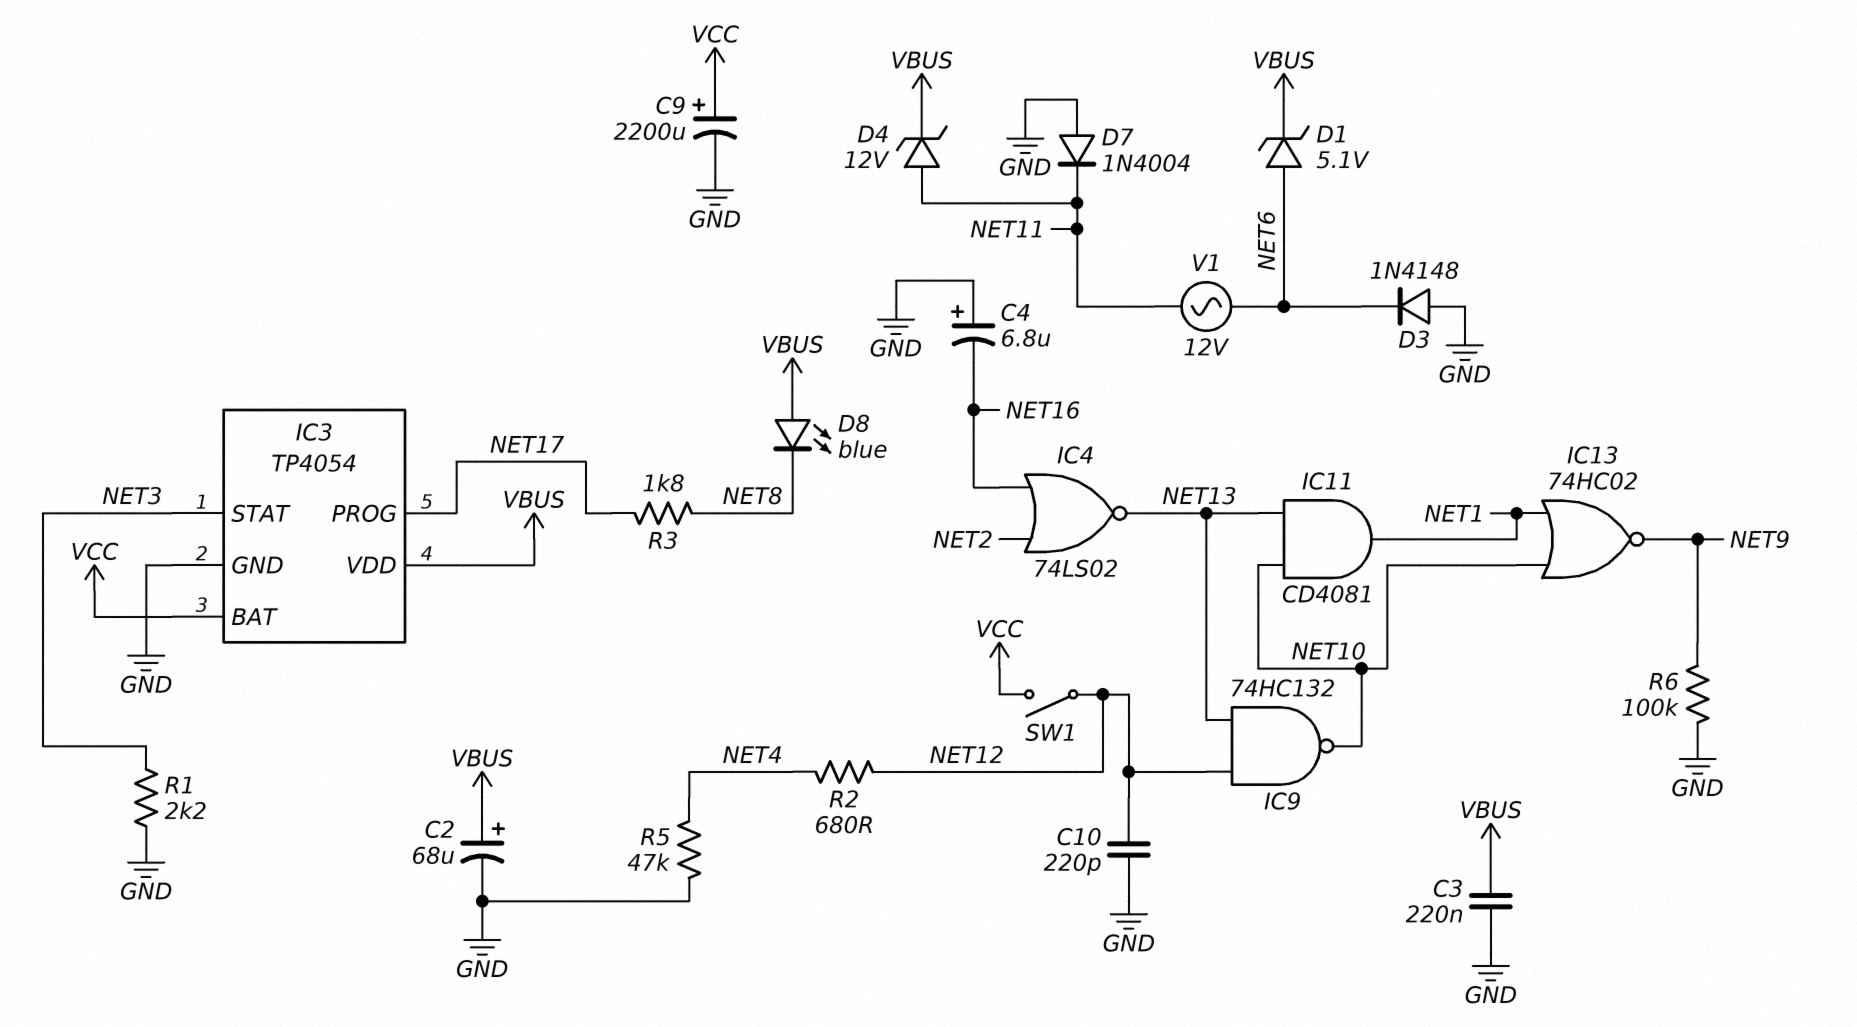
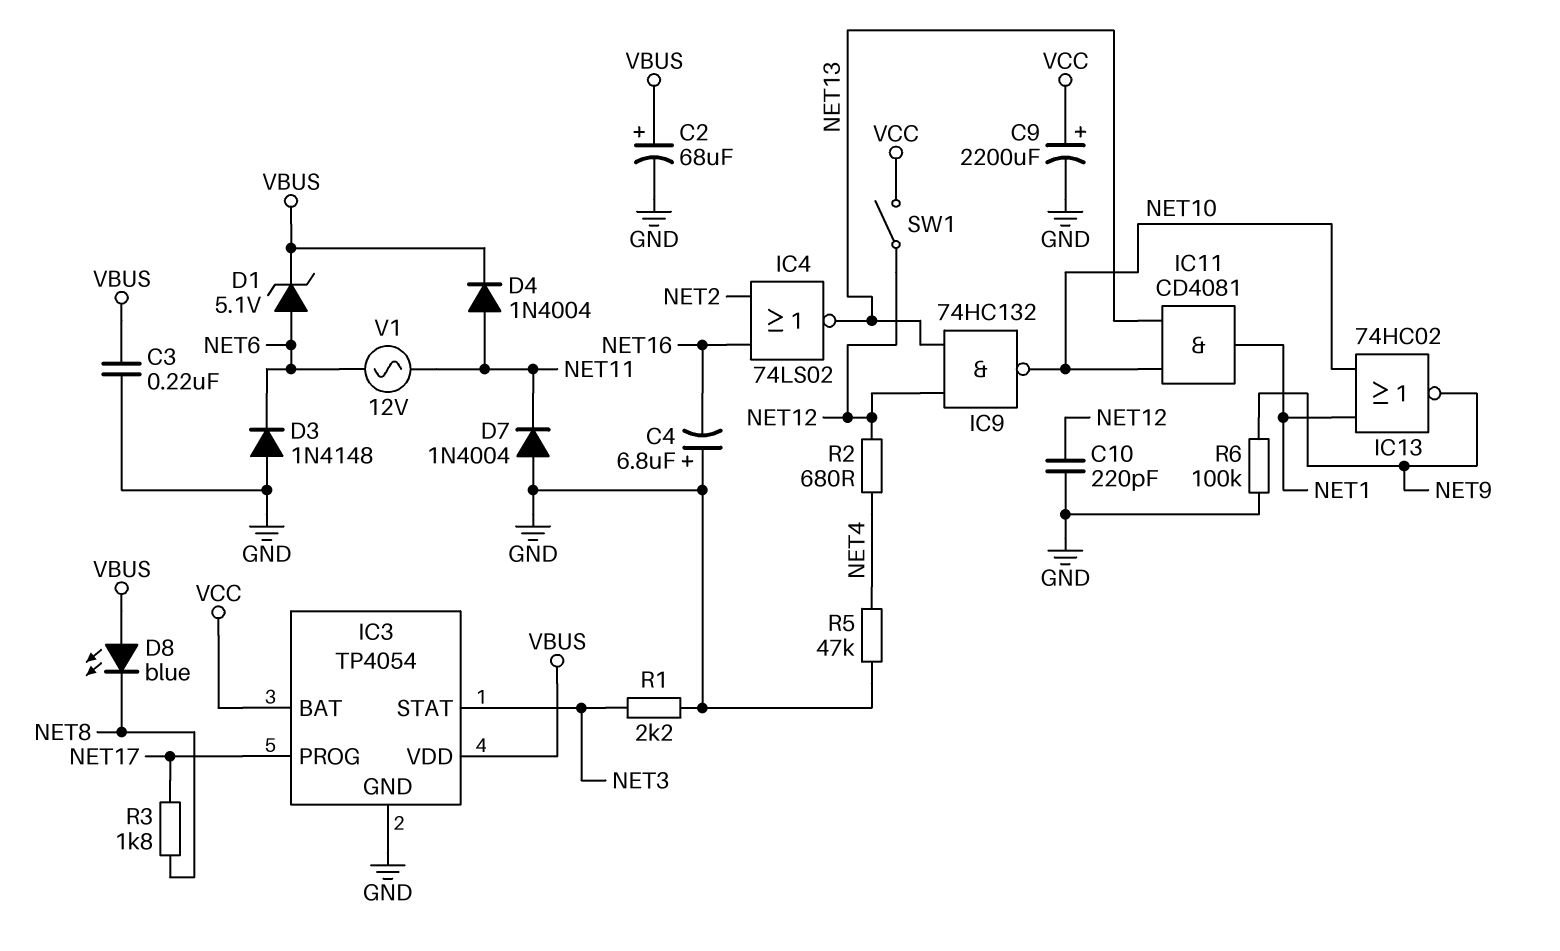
D4: zener 12V (A NET11, K VBUS) -> diode 1N4004 (A NET11, K VBUS)

